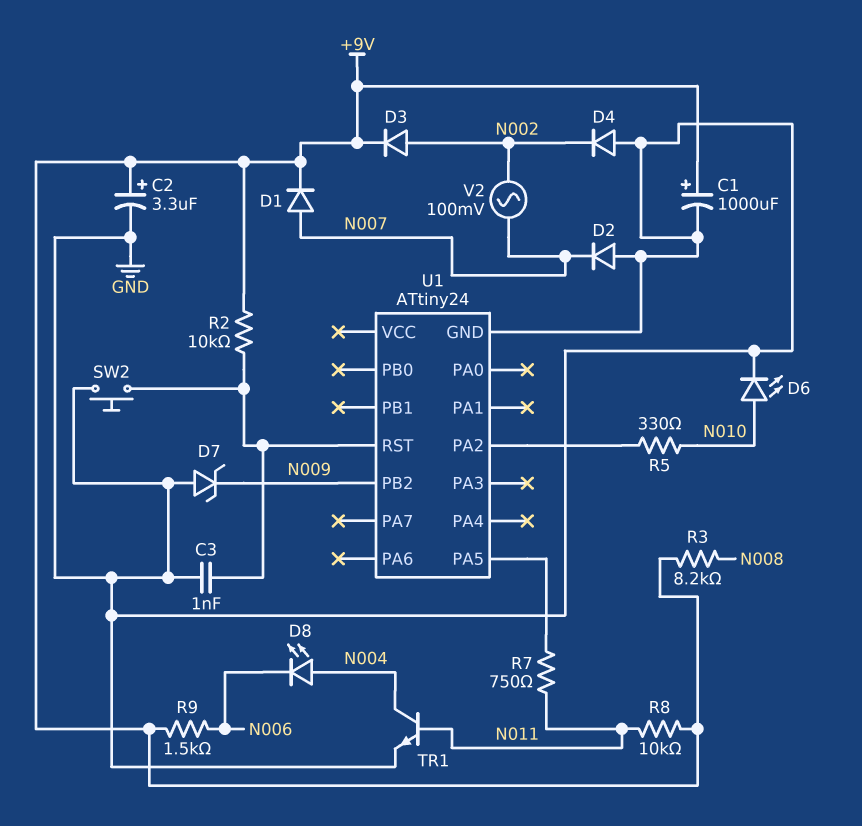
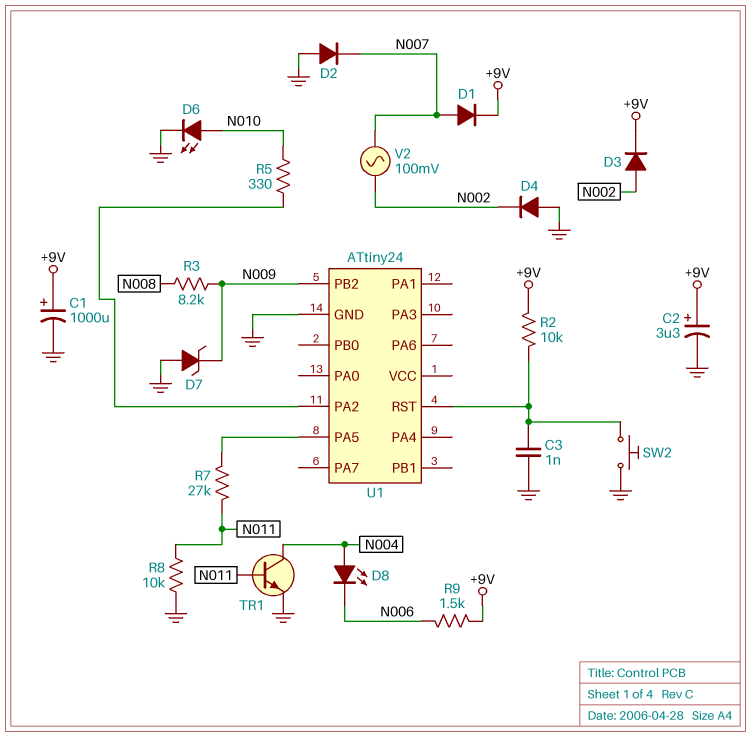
R3: 8.2k (+9V, N008) -> 8.2k (N008, N009)
R7: 750 (N011, U1/PA5) -> 27k (N011, U1/PA5)
R8: 10k (+9V, N011) -> 10k (GND, N011)

